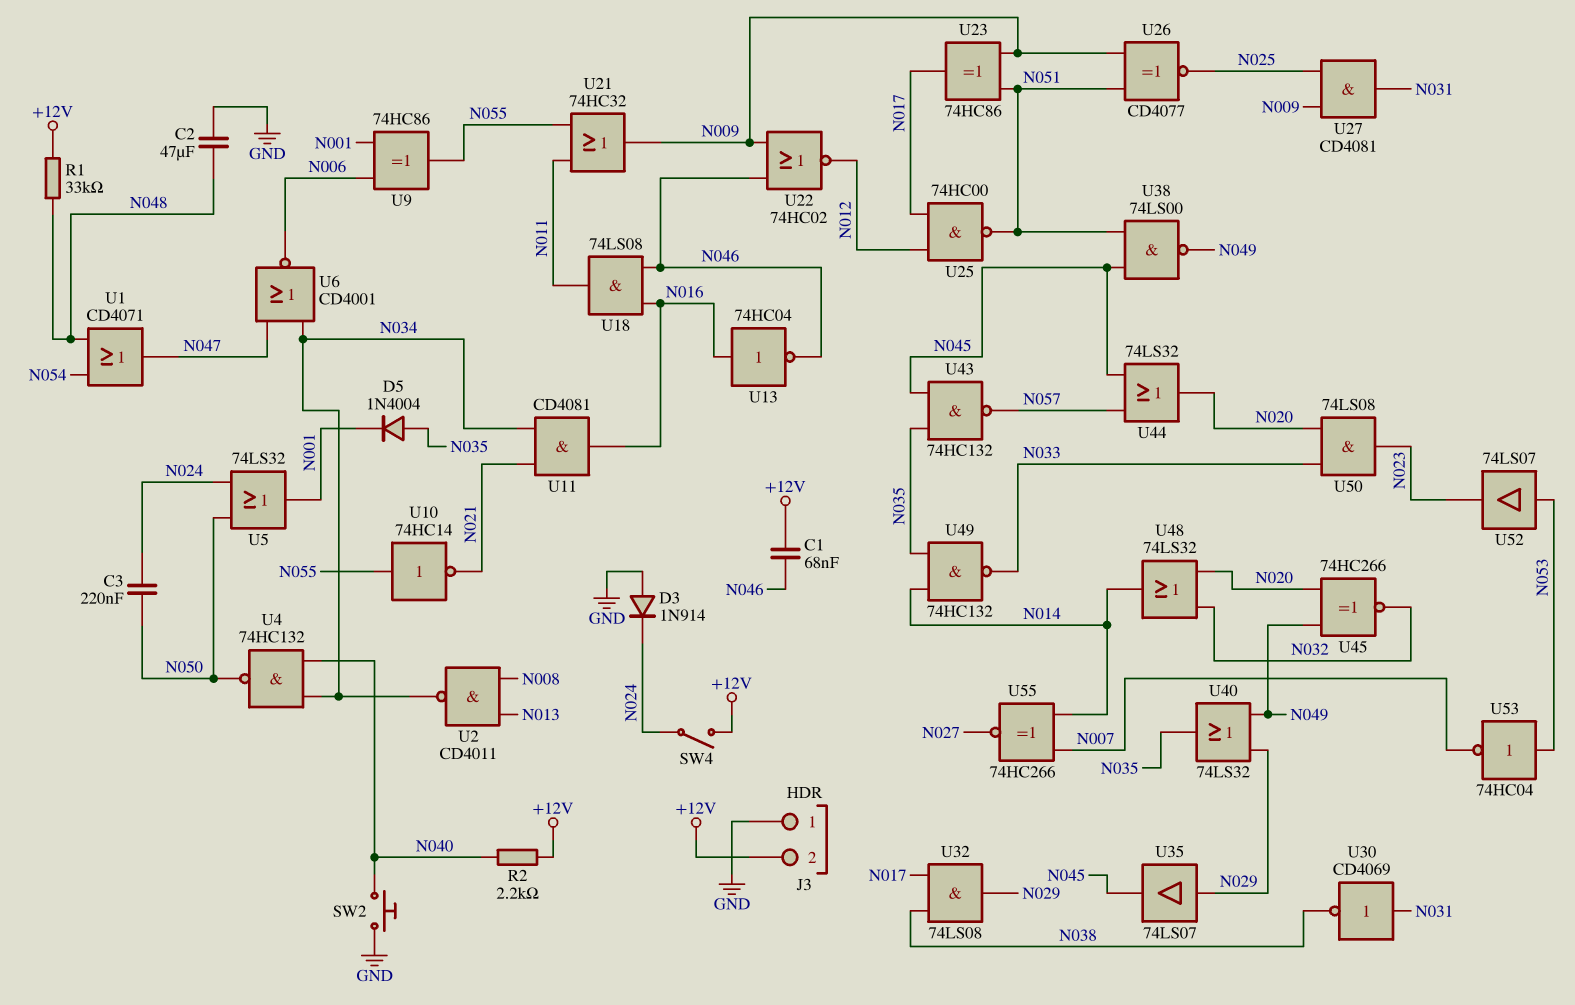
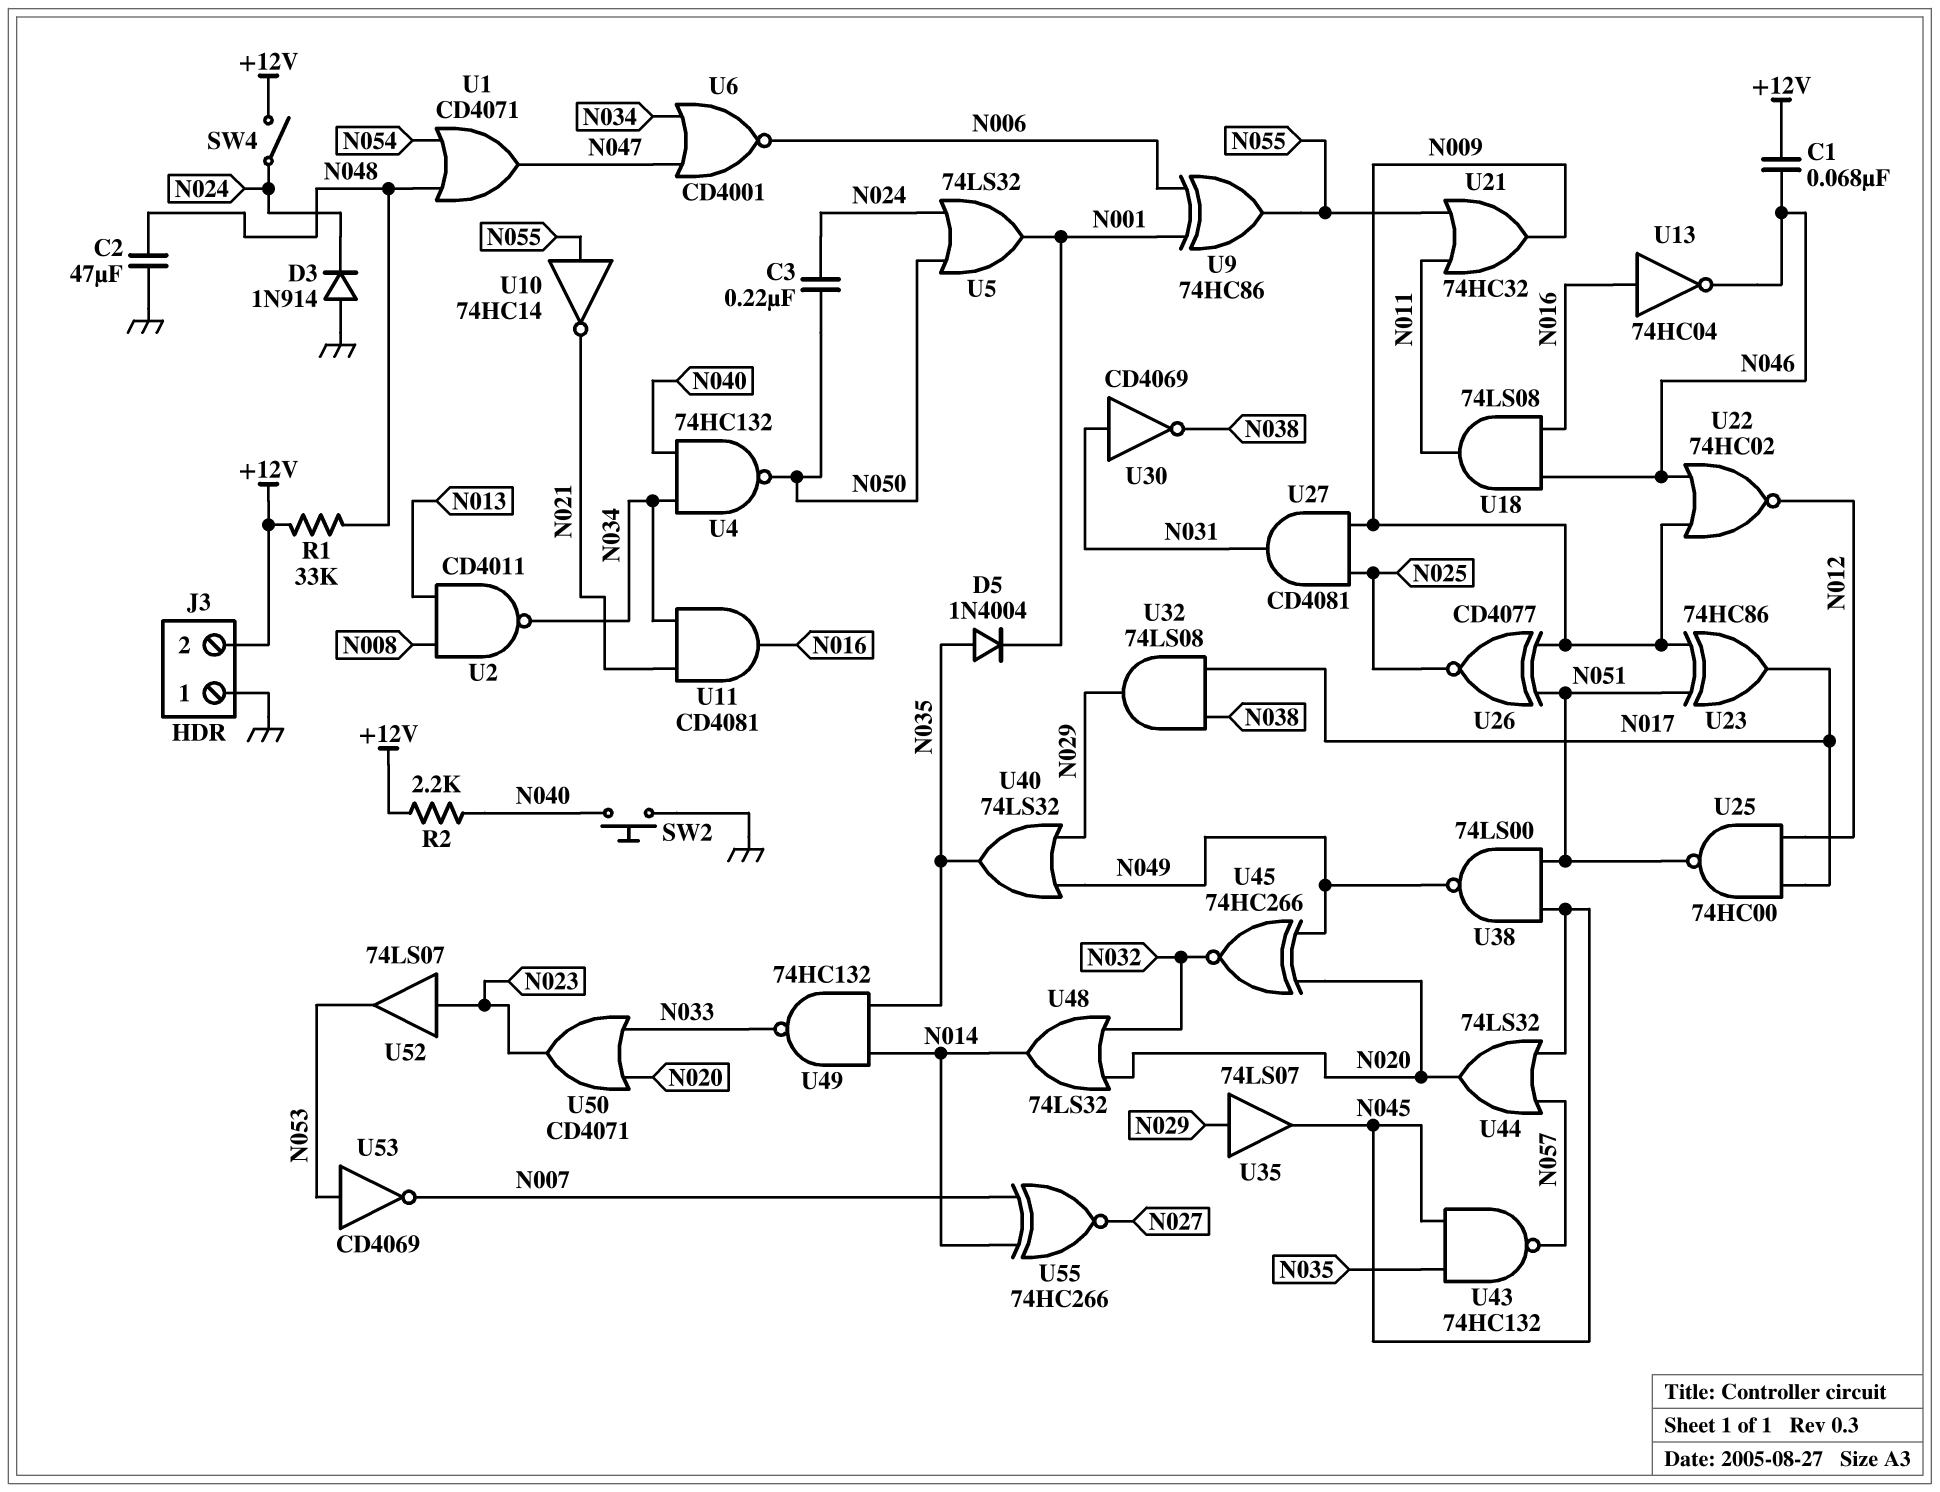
U50: AND 74LS08 (in N020, in N033, out N023) -> OR CD4071 (in N020, in N033, out N023)
U52: buffer 74LS07 (in N053, out N023) -> buffer 74LS07 (in N023, out N053)
U53: NOT 74HC04 (in N053, out N007) -> NOT CD4069 (in N053, out N007)

